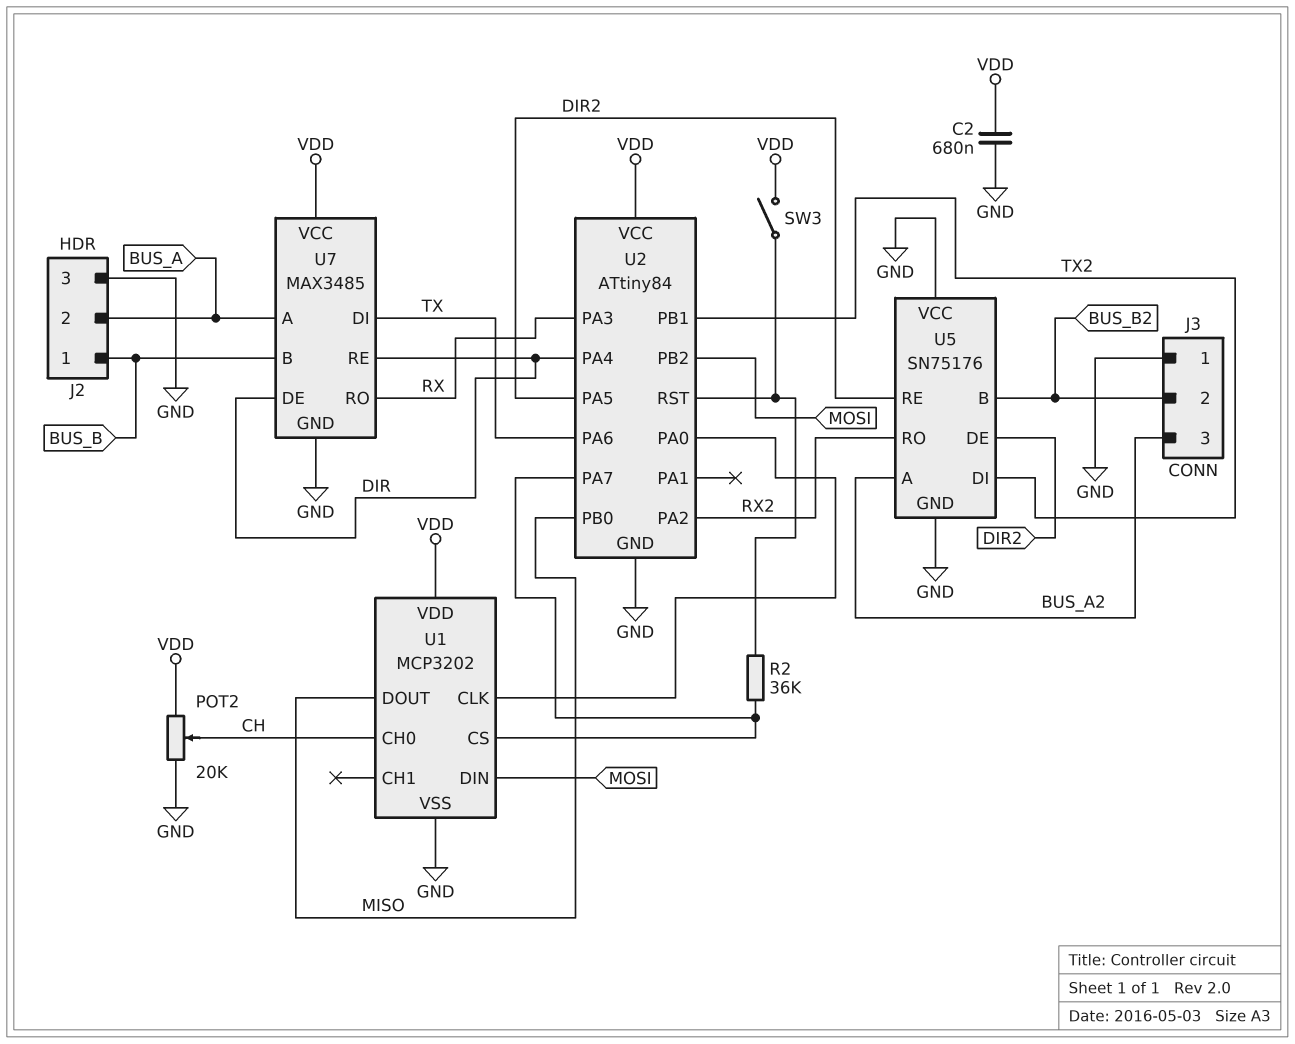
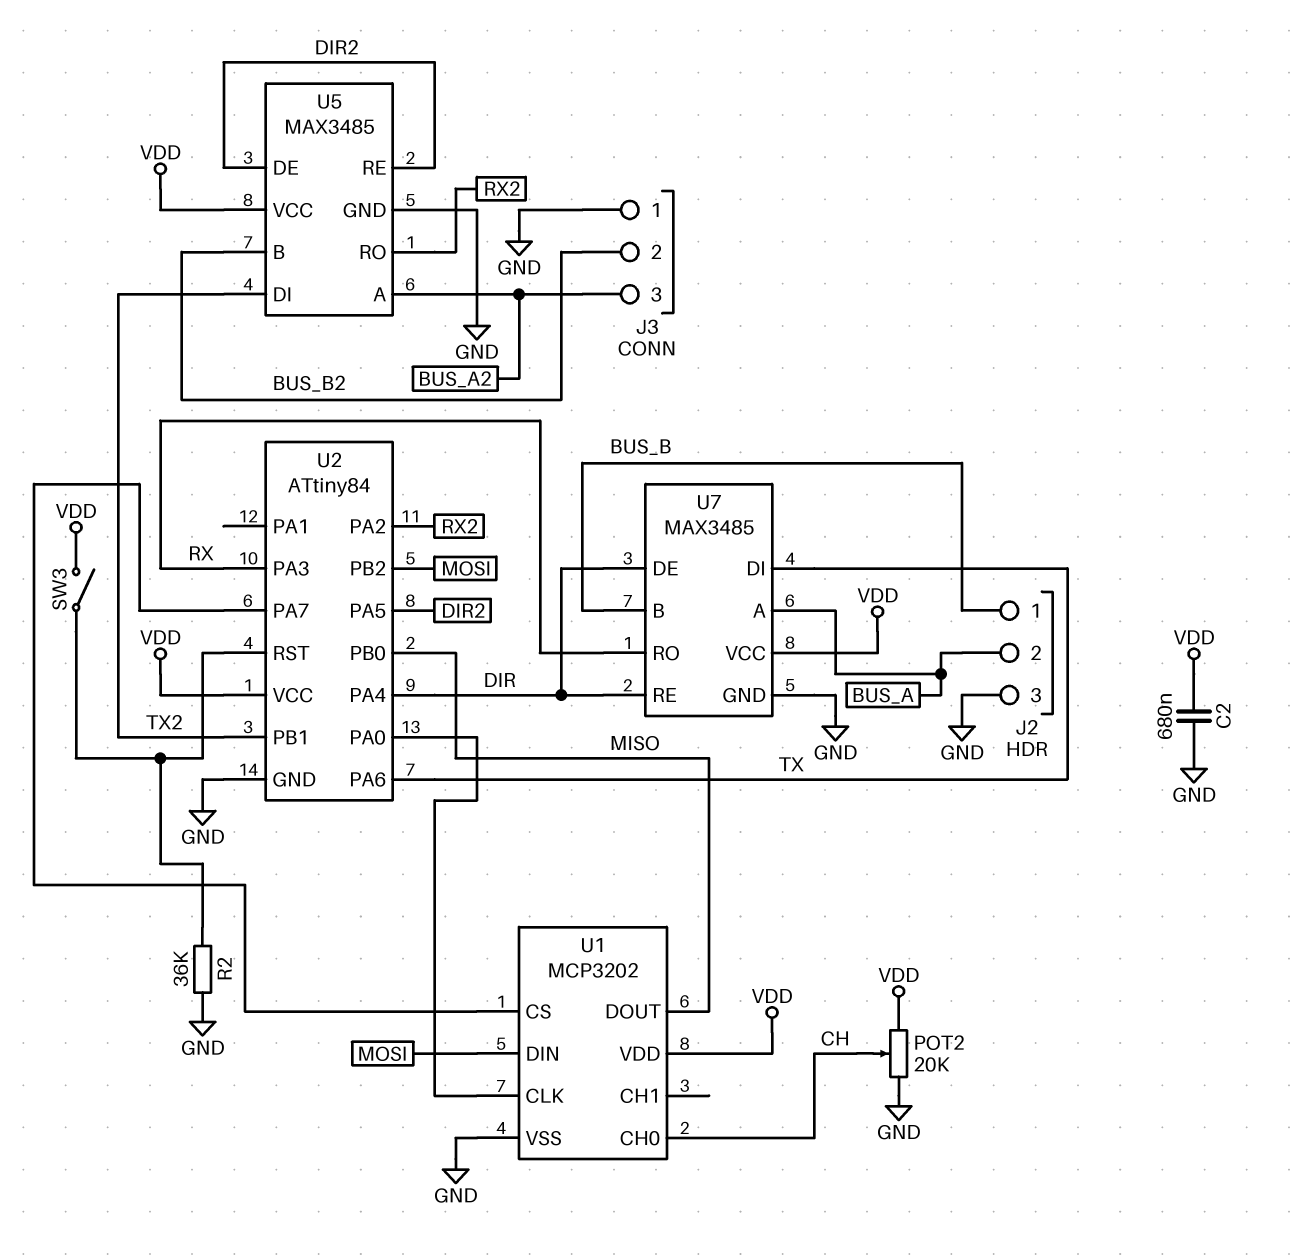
R2: 36k (U1/CS, U2/RST) -> 36k (GND, U2/RST)
U5: SN75176 -> MAX3485
U5 pin VCC: GND -> VDD

